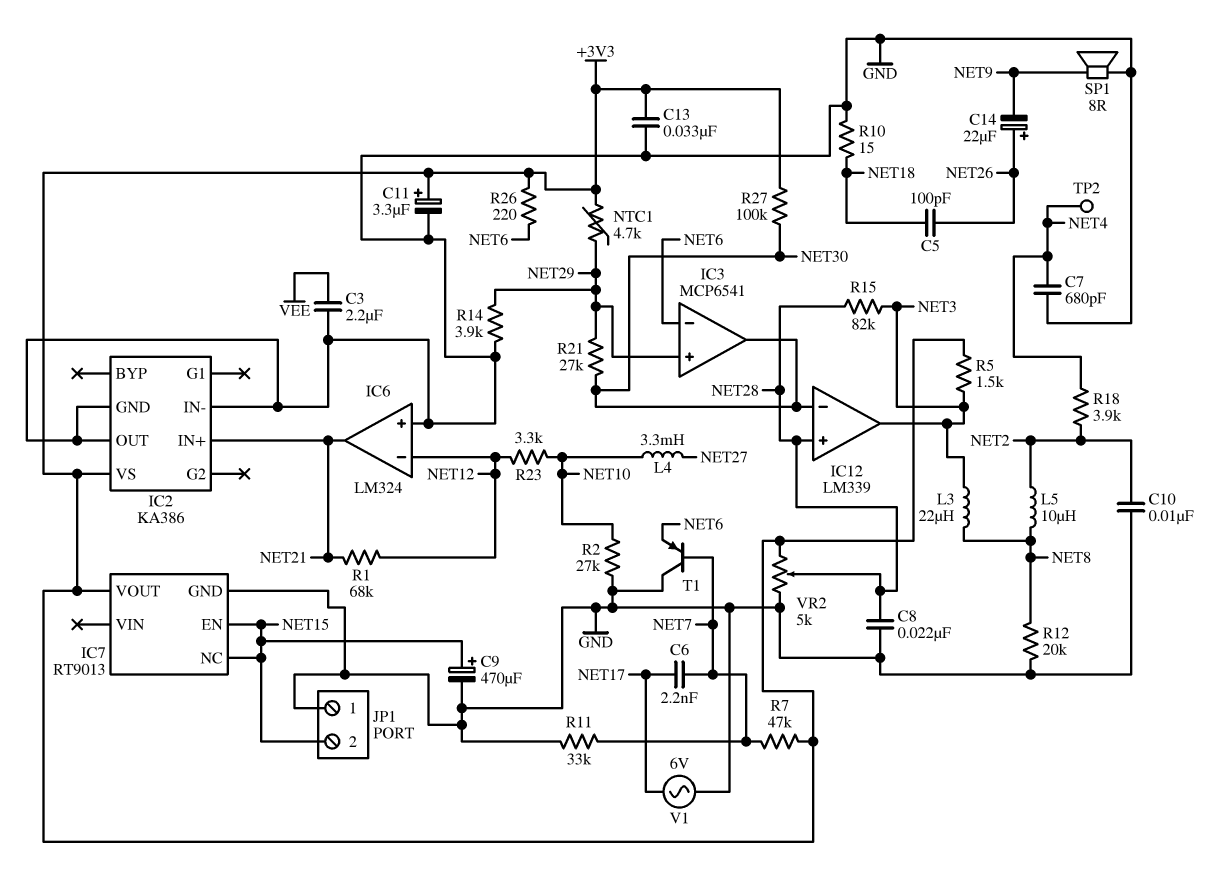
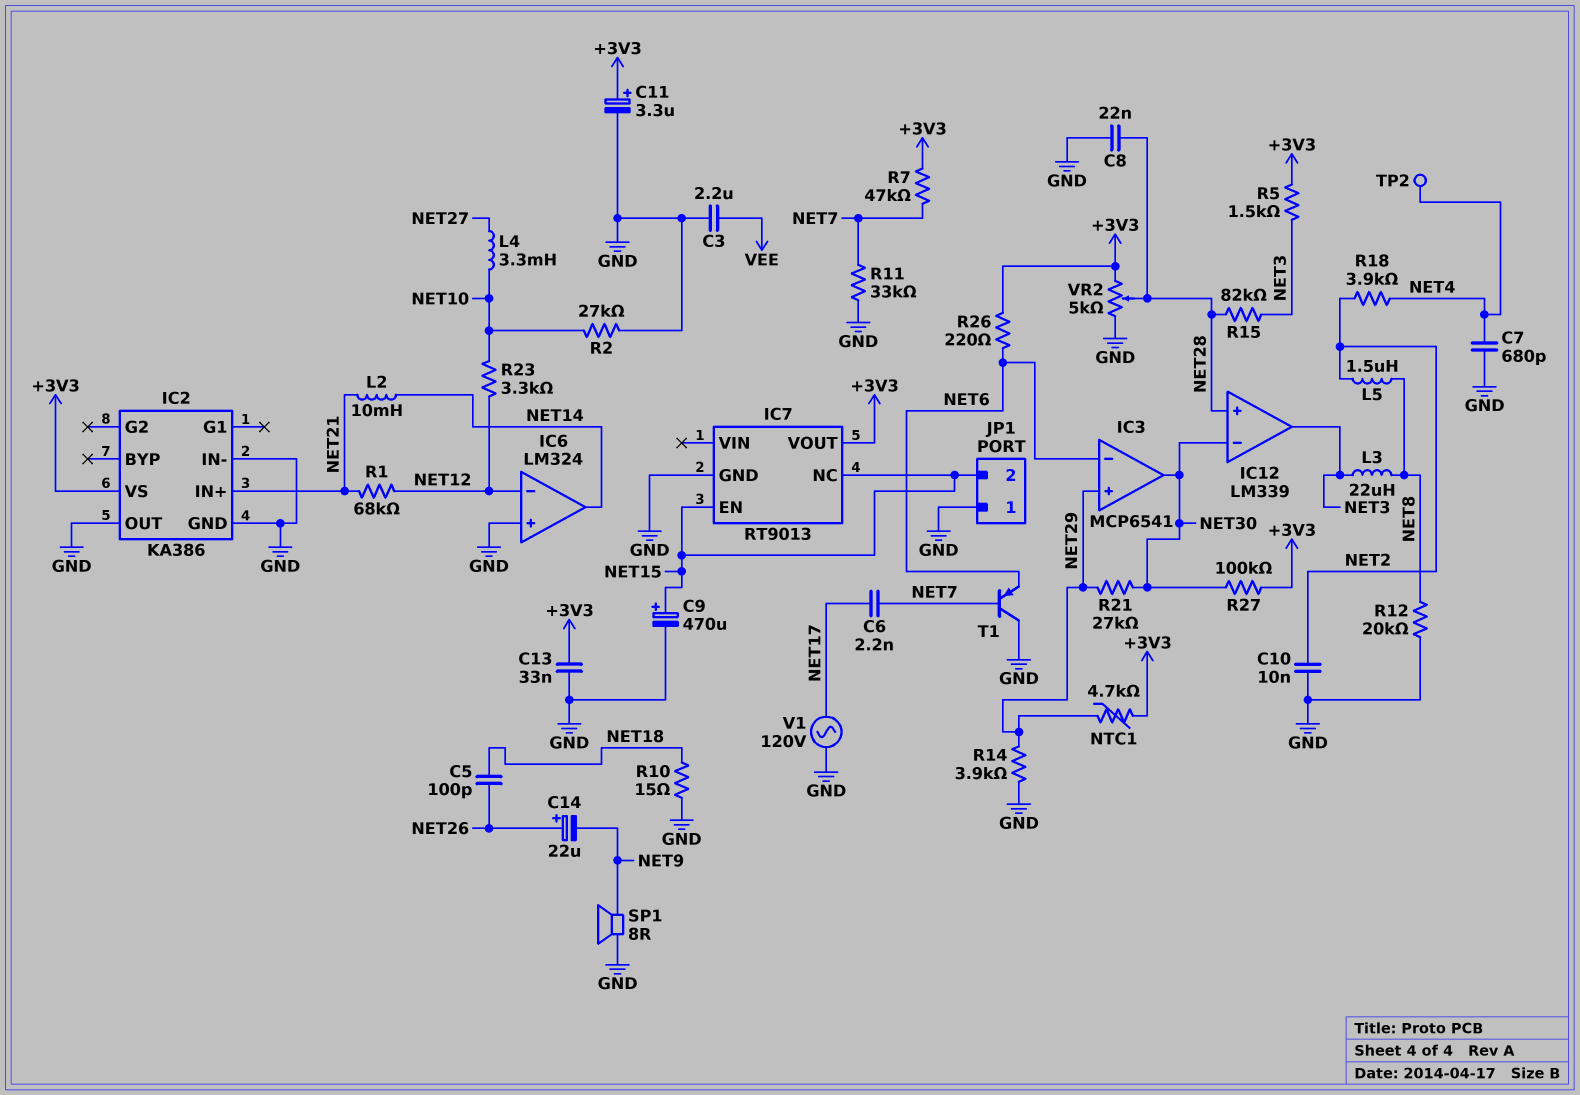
IC6 pin out: NET21 -> NET14
L2: none -> 10mH (NET14, NET21)
L5: 10uH (NET2, NET8) -> 1.5uH (NET2, NET8)
V1: AC 6V (GND, NET17) -> AC 120V (GND, NET17)

